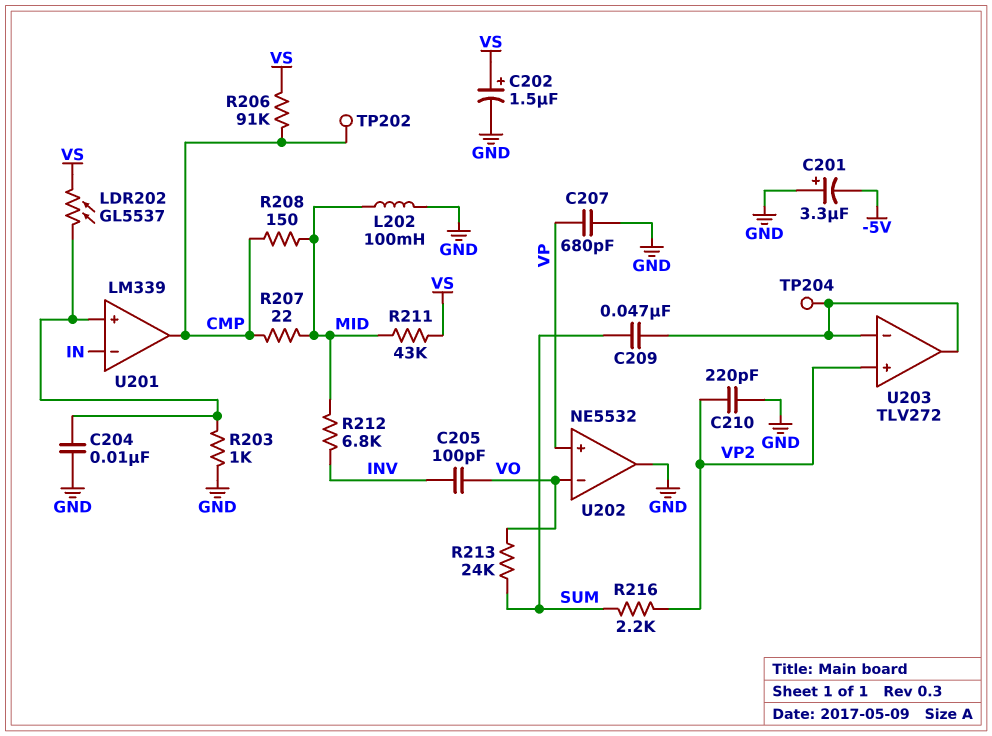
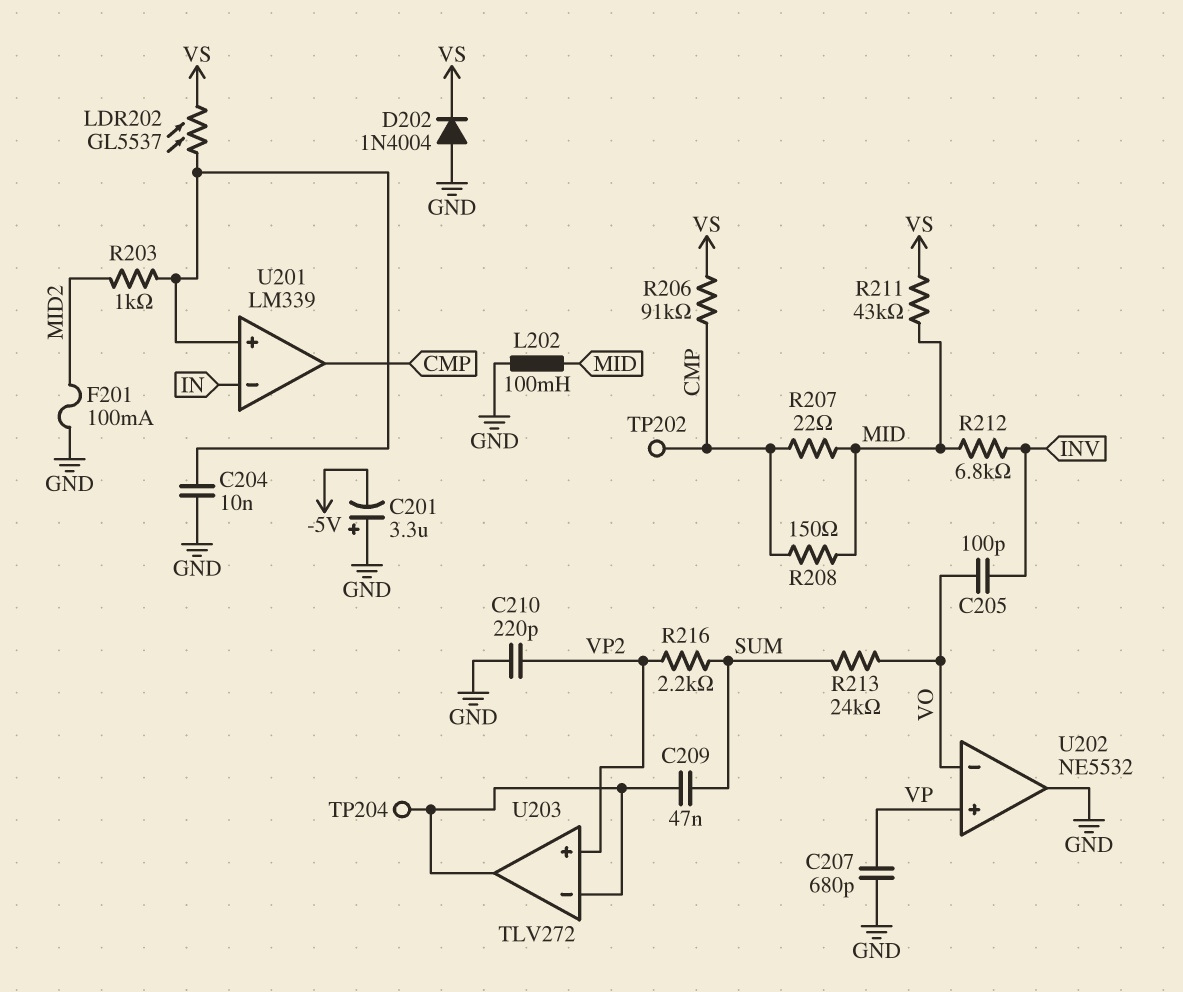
C202: 1.5uF (plus VS, minus GND) -> none
D202: none -> diode 1N4004 (A GND, K VS)
F201: none -> 100mA (GND, MID2)
R203: 1k (GND, U201/in+) -> 1k (MID2, U201/in+)

